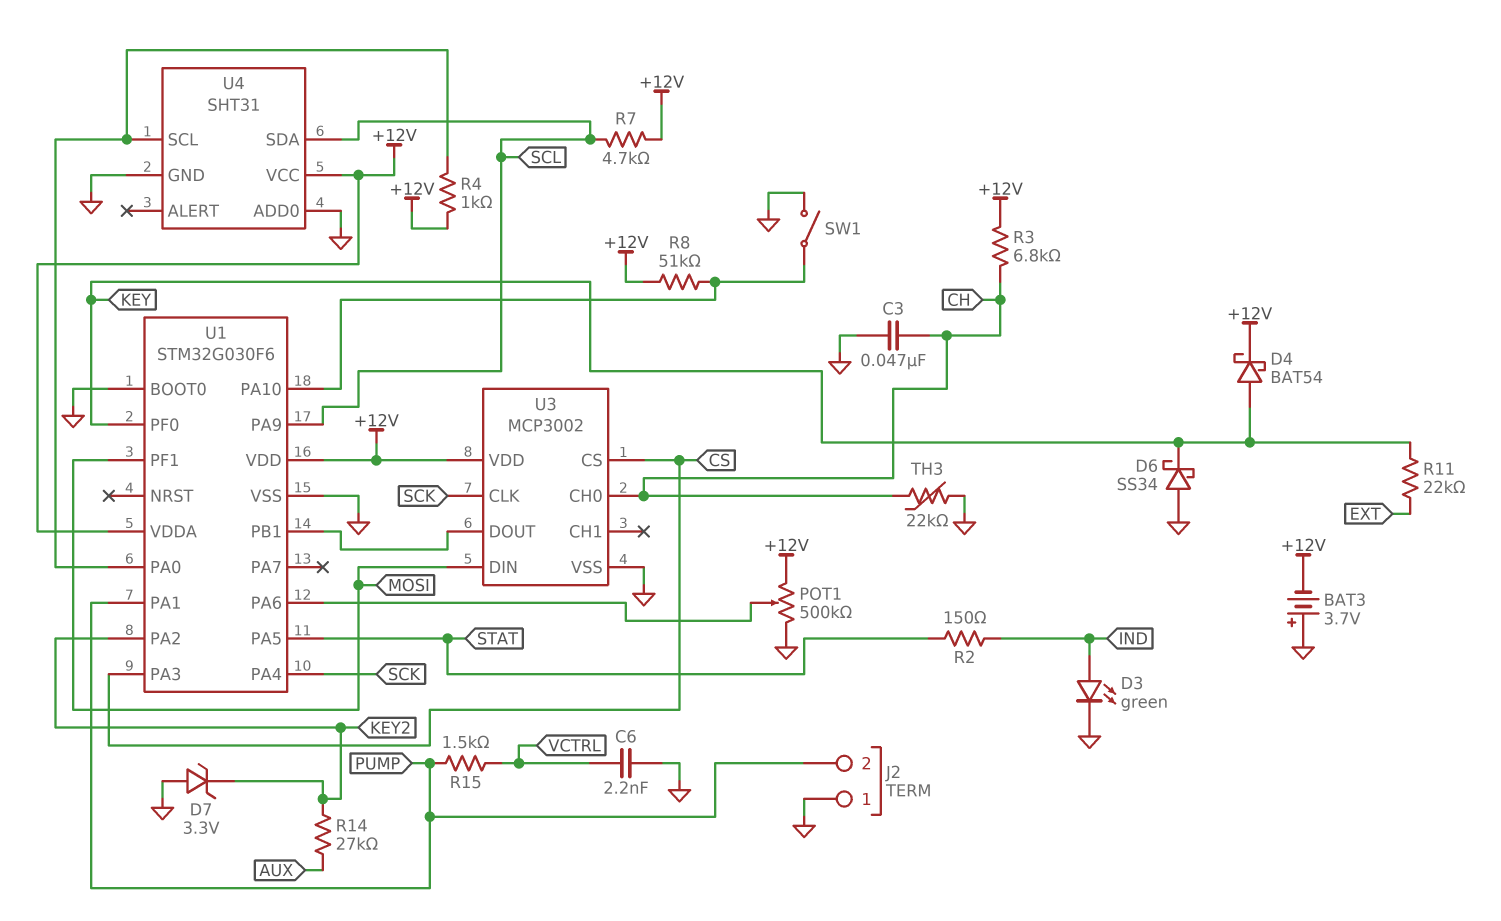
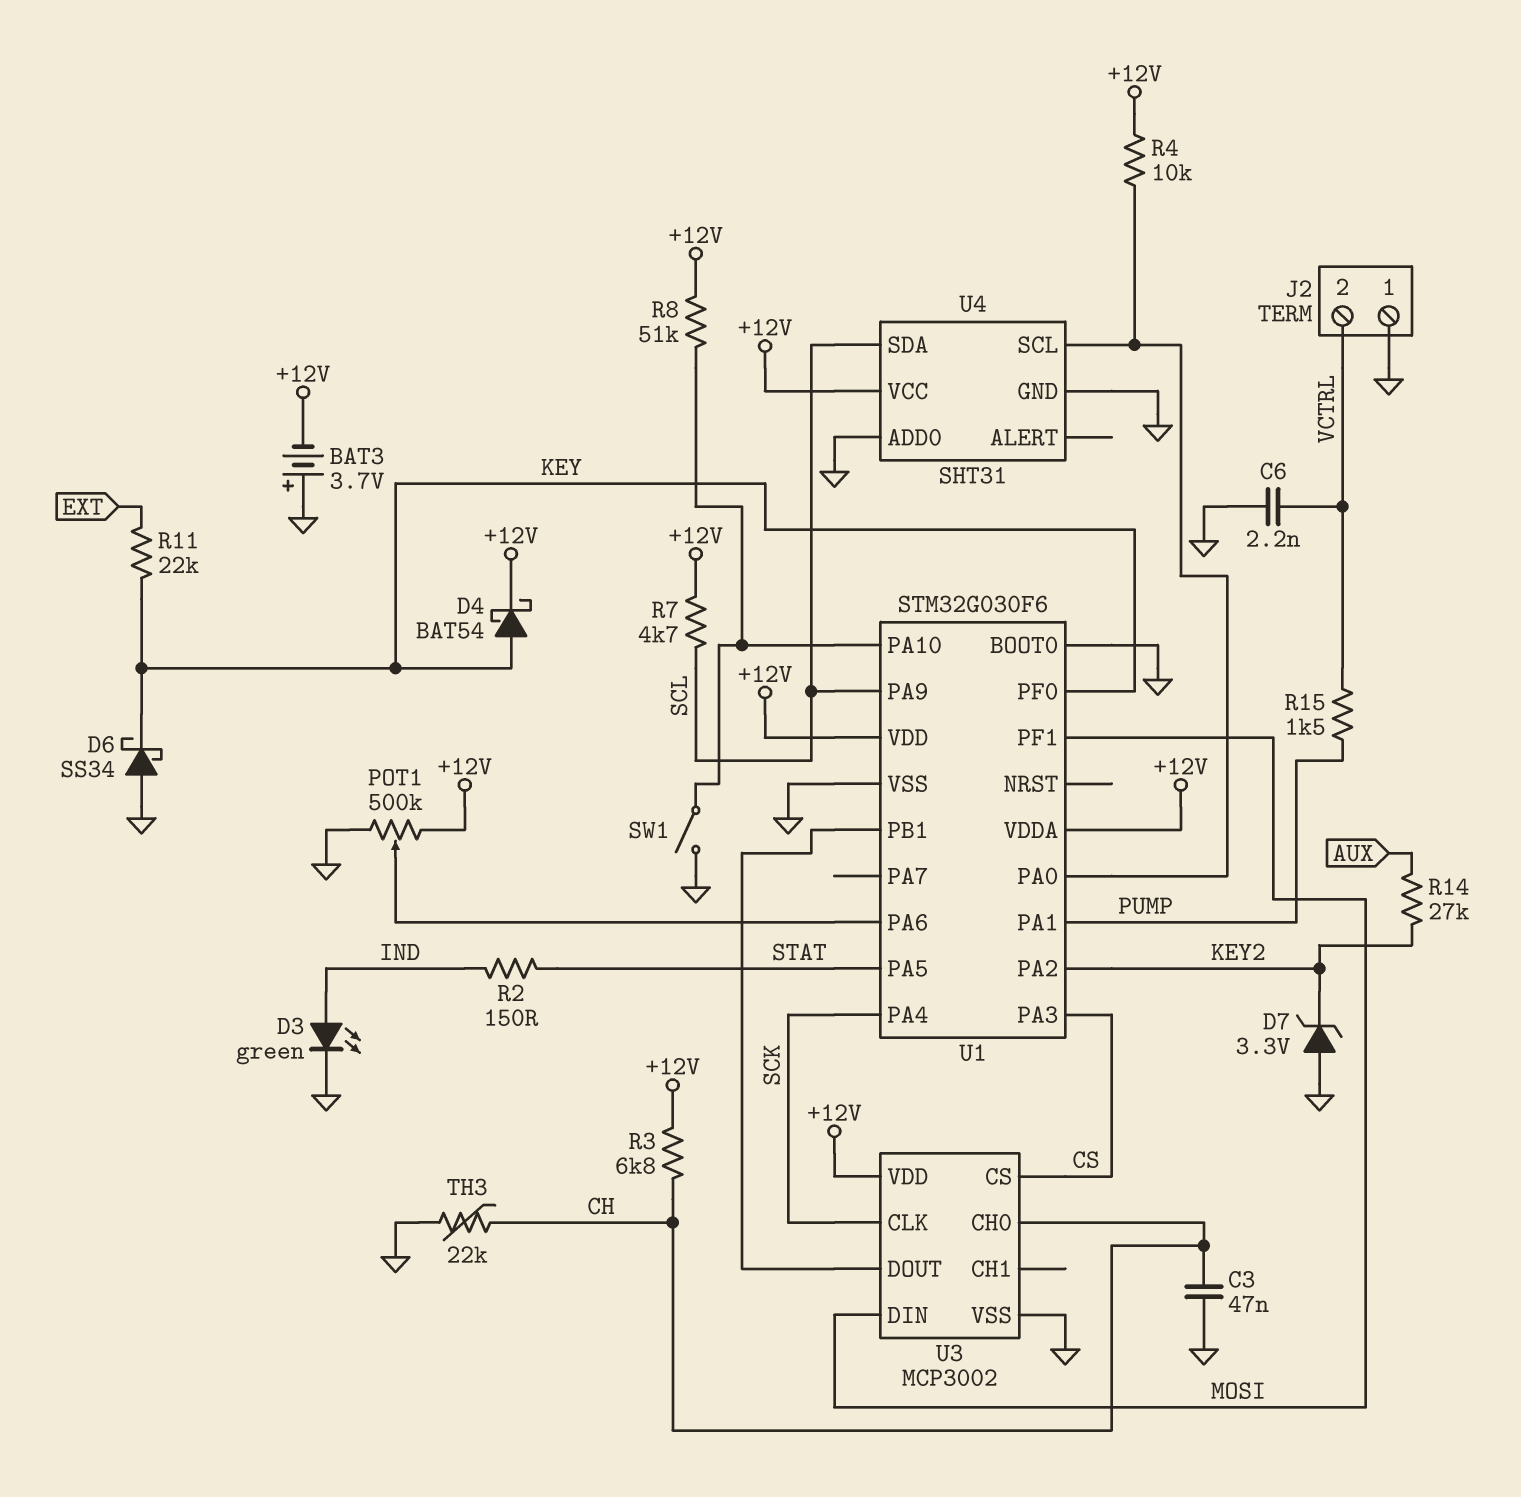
J2 pin 2: PUMP -> VCTRL
R4: 1k (+12V, U1/PA0) -> 10k (+12V, U1/PA0)

